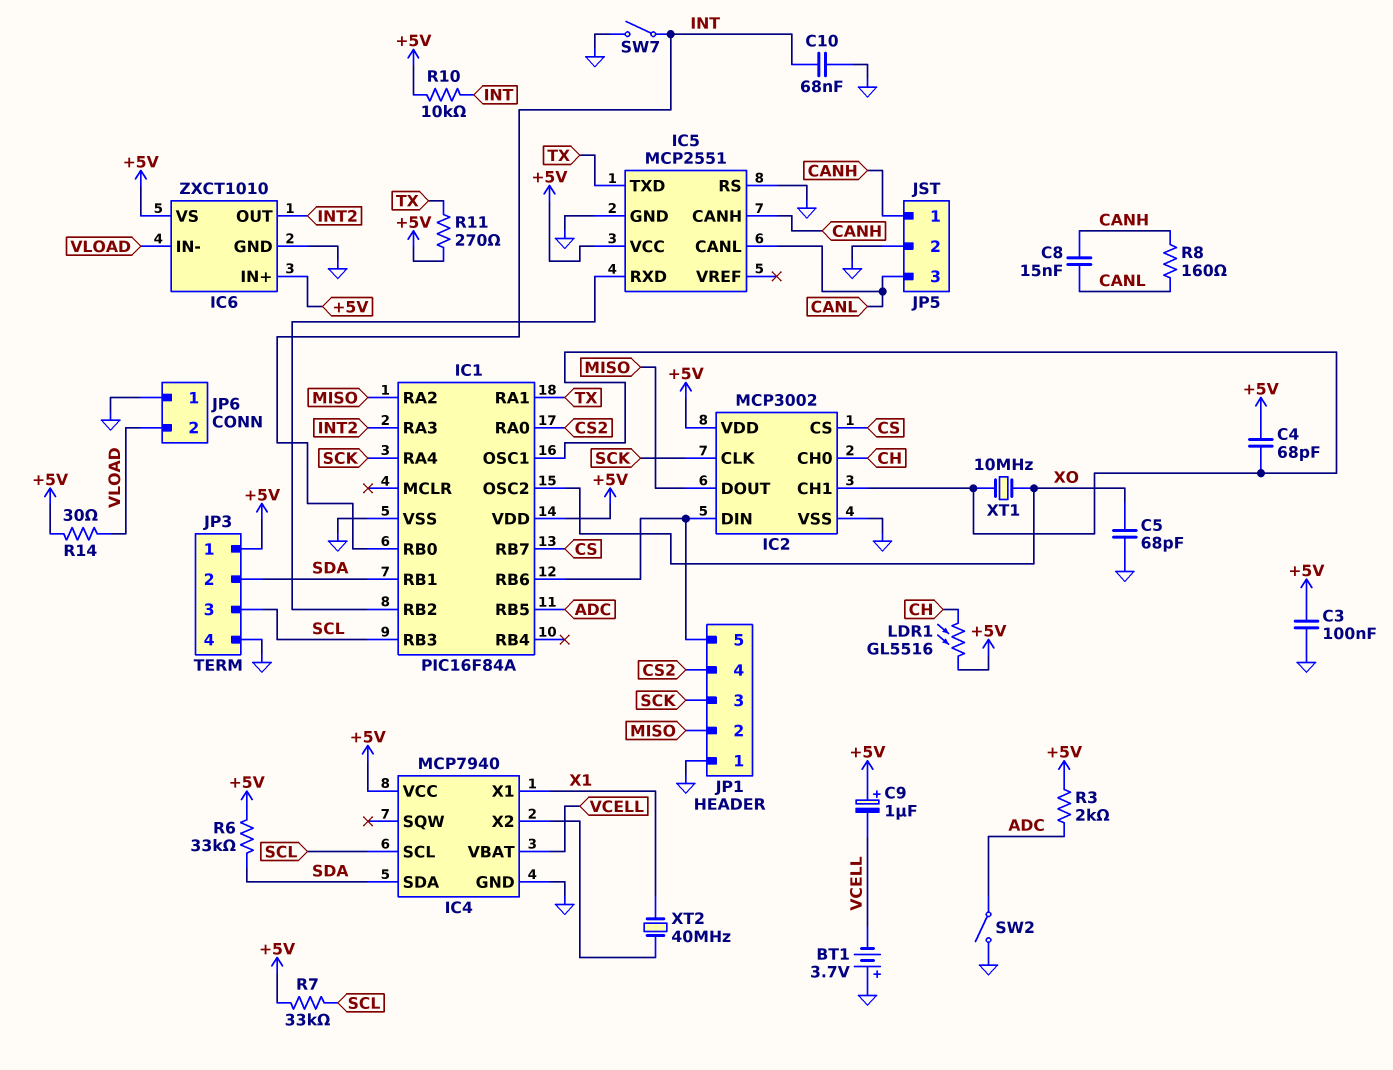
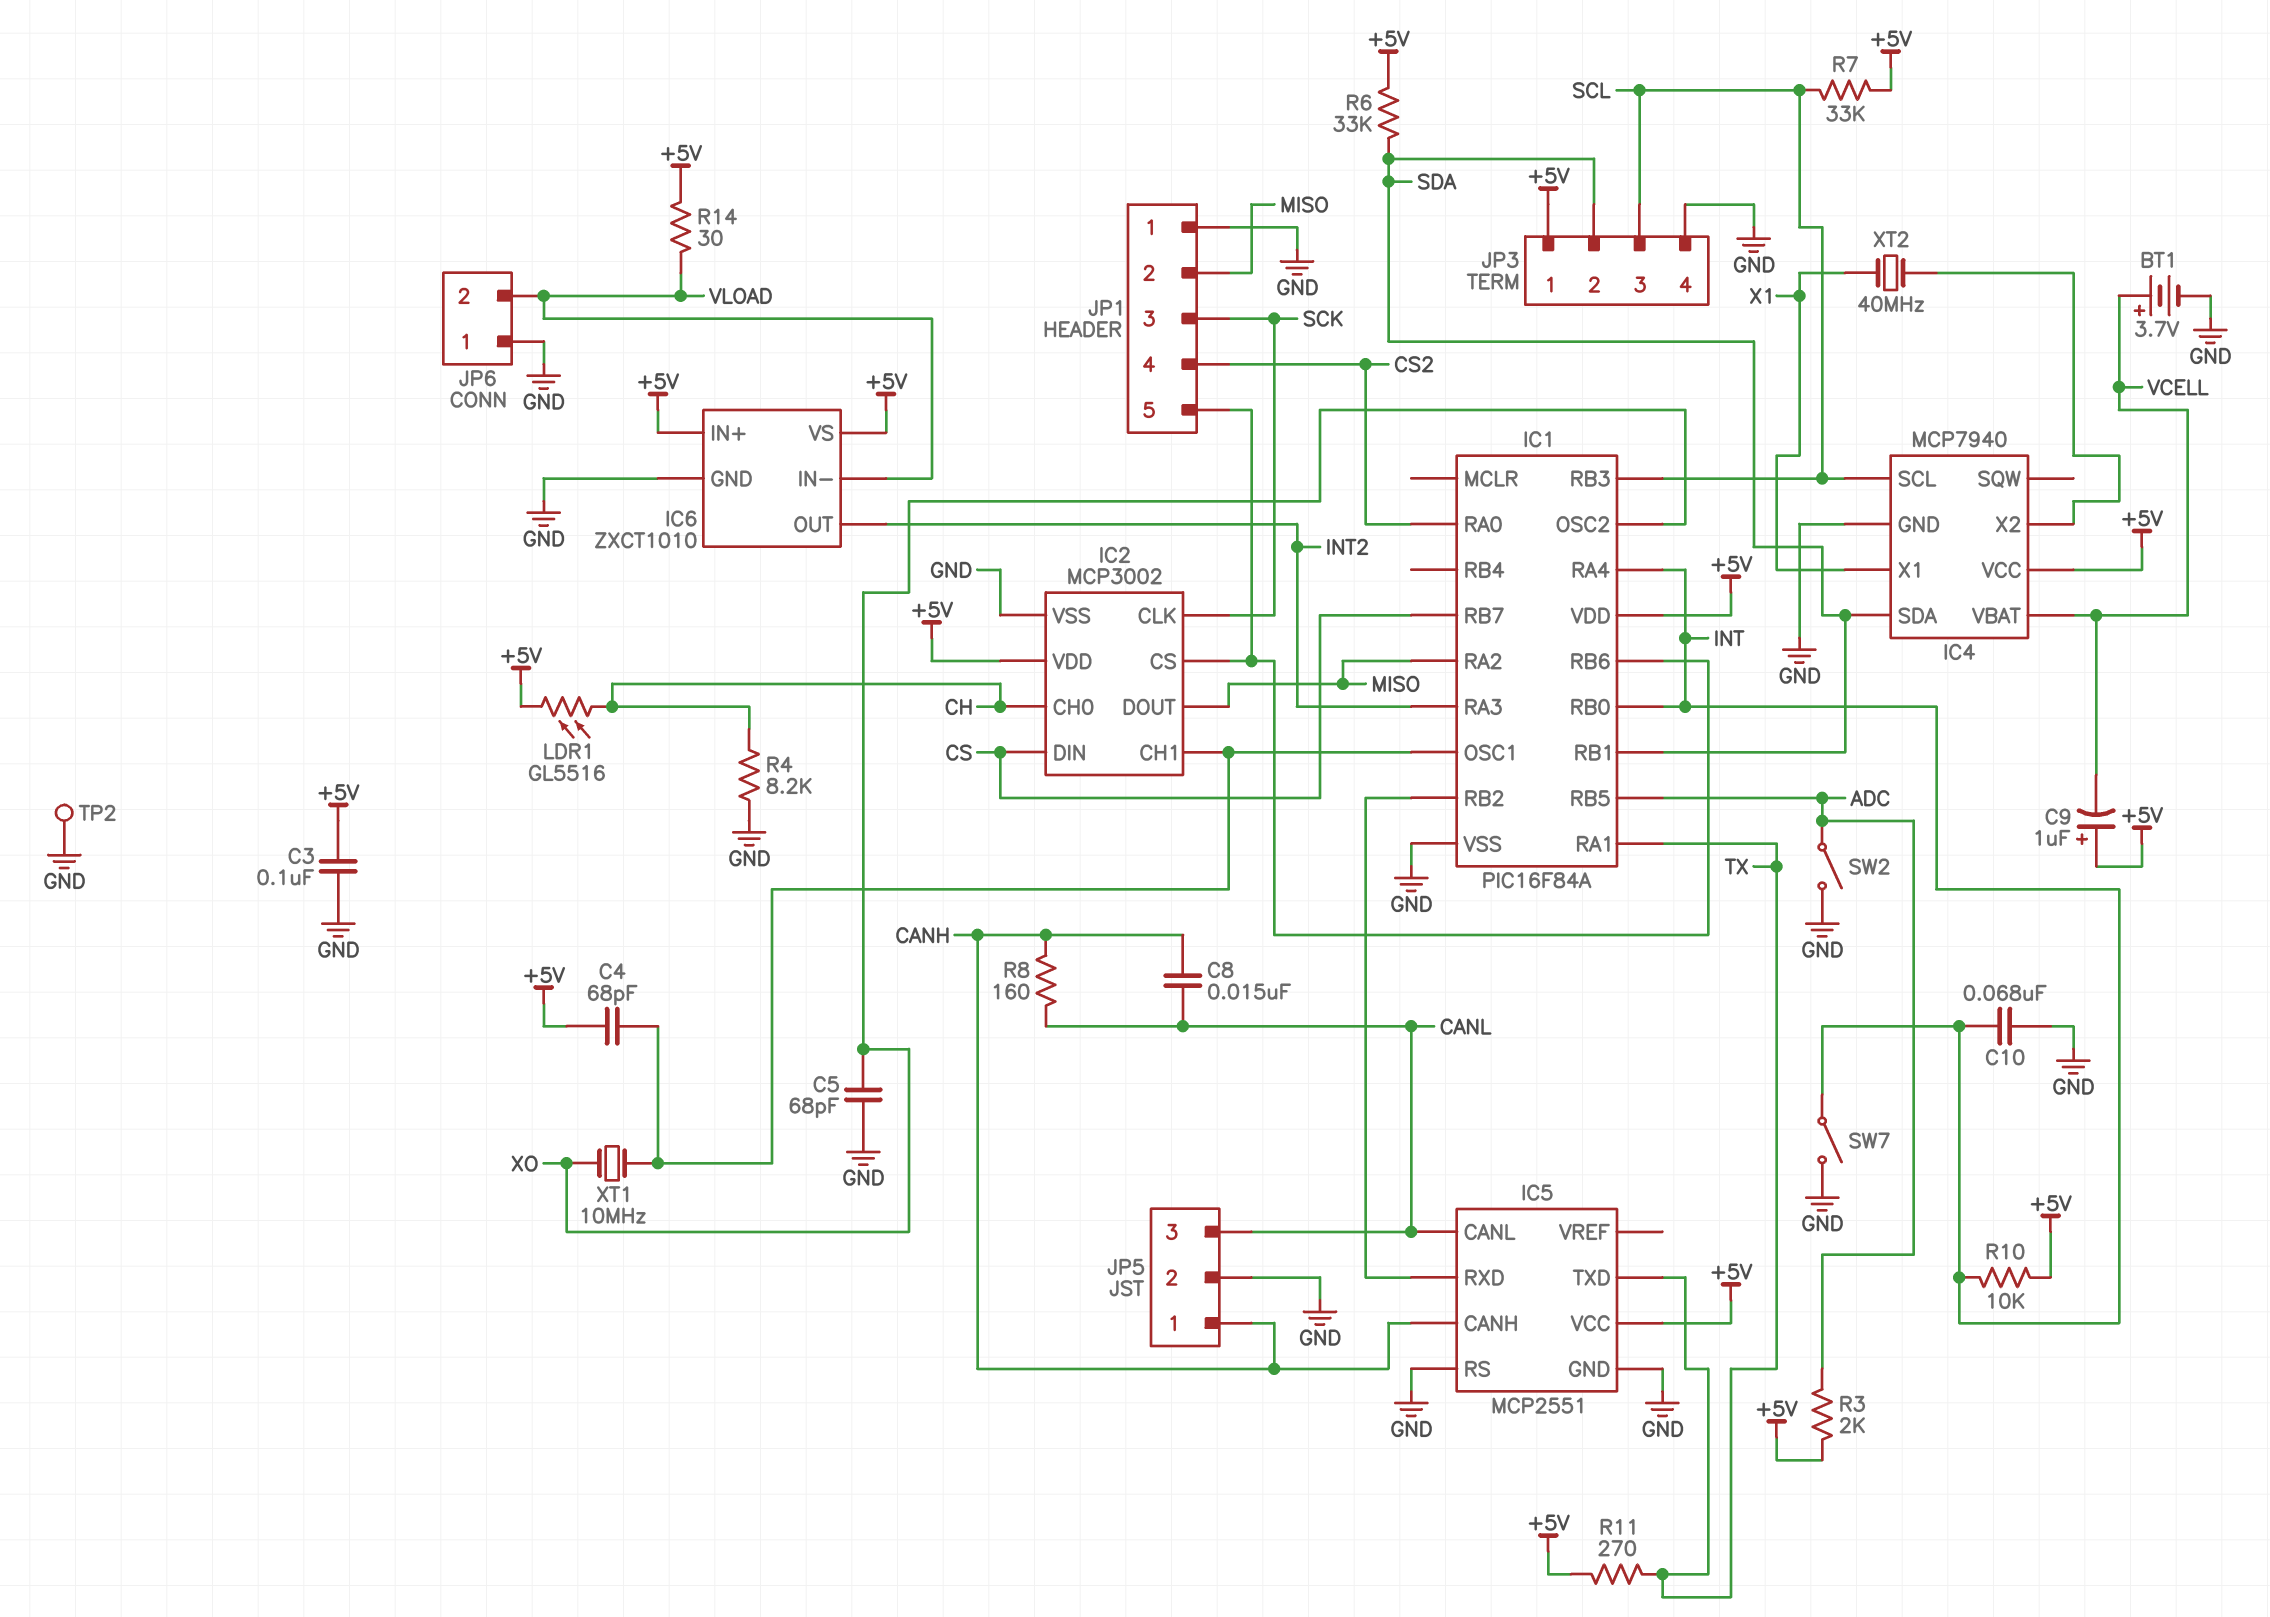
BT1: 3.7V (plus GND, minus VCELL) -> 3.7V (plus VCELL, minus GND)
IC1 pin RA4: SCK -> INT
IC2 pin CS: CS -> IC1/RB6
IC2 pin DIN: IC1/RB6 -> CS
R4: none -> 8.2k (CH, GND)
TP2: none -> test point (GND)

